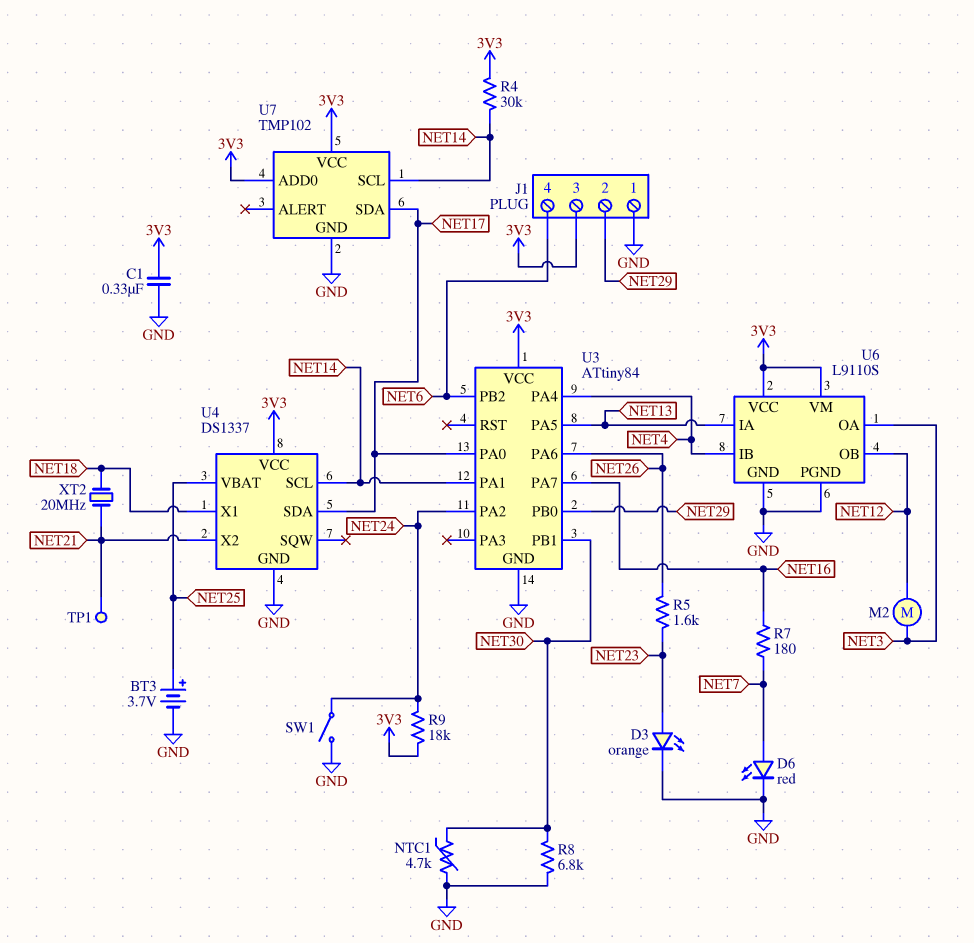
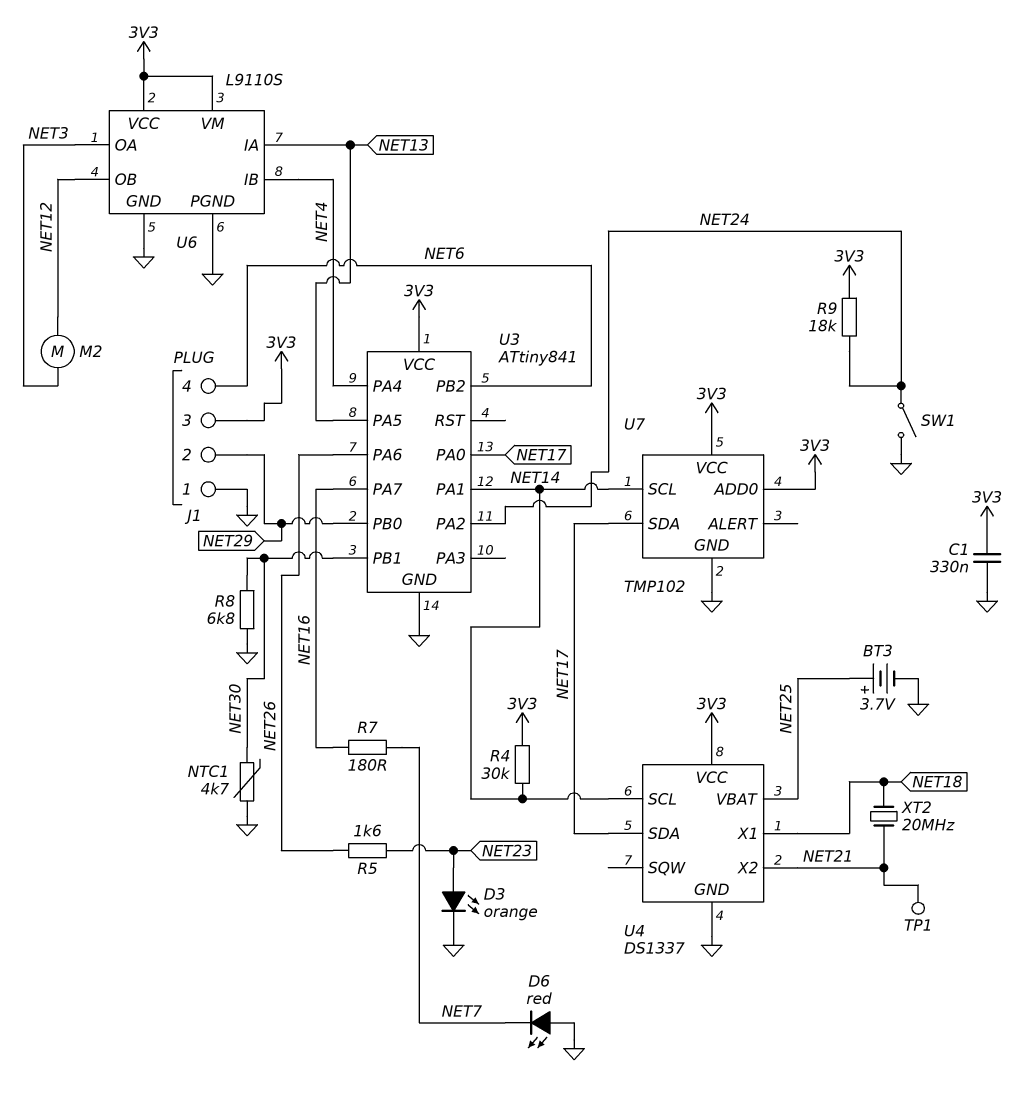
D6: LED red (A NET7, K GND) -> LED red (A GND, K NET7)
U3: ATtiny84 -> ATtiny841

